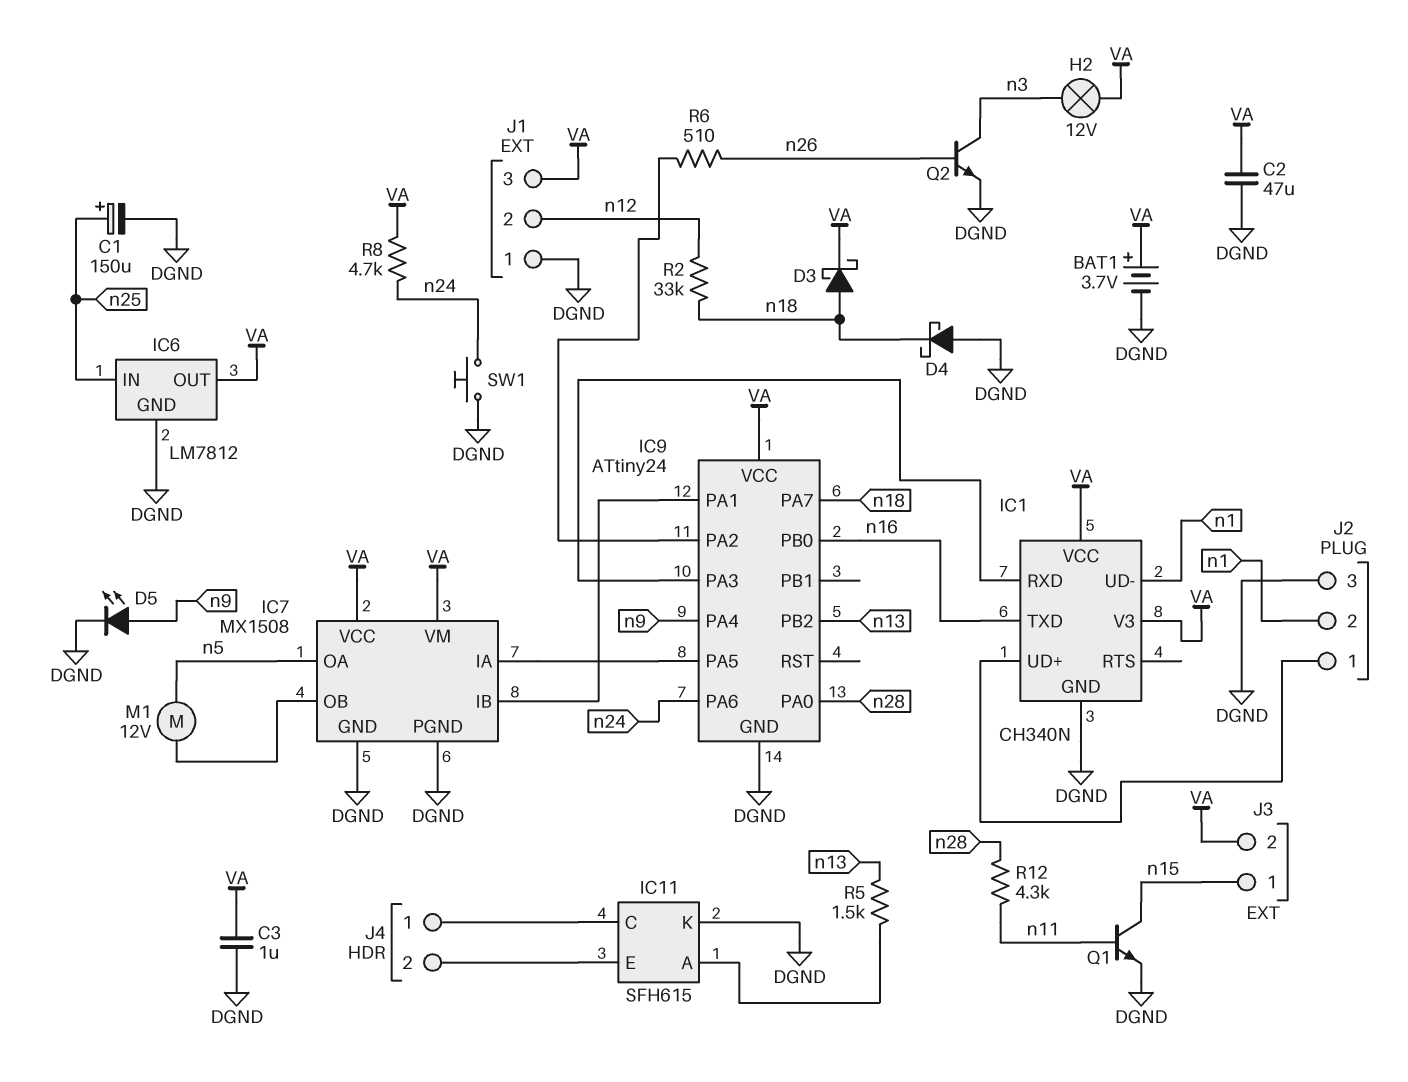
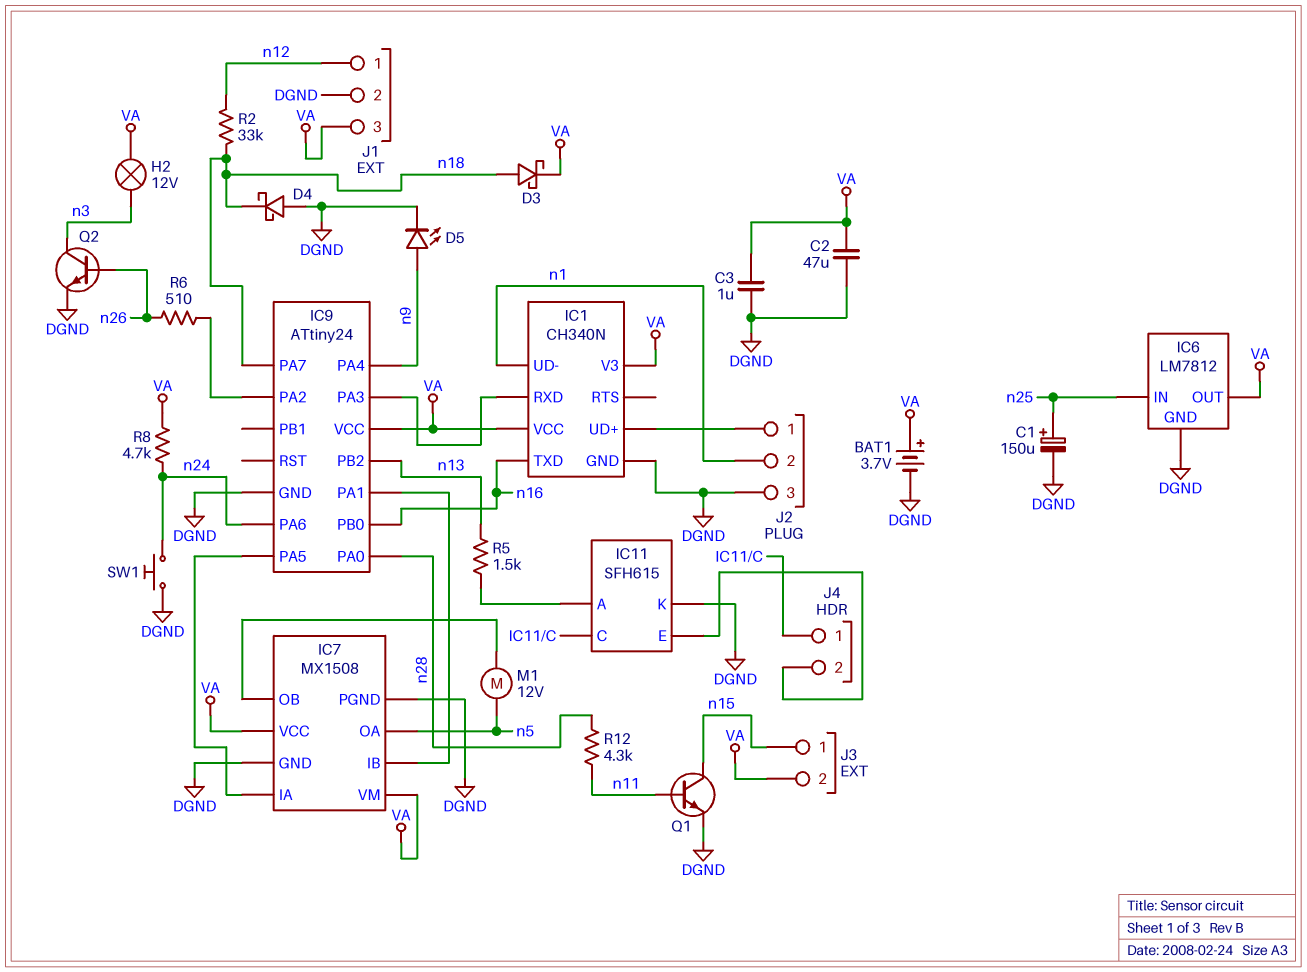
J1 pin 1: DGND -> n12
J1 pin 2: n12 -> DGND

